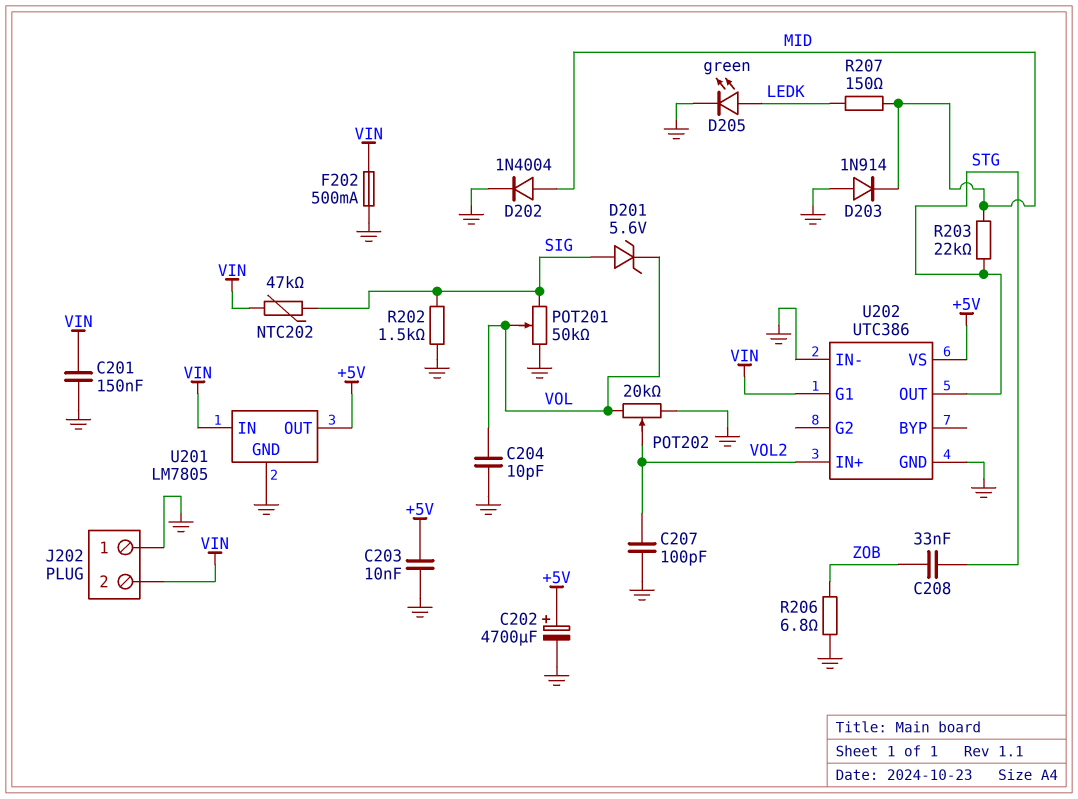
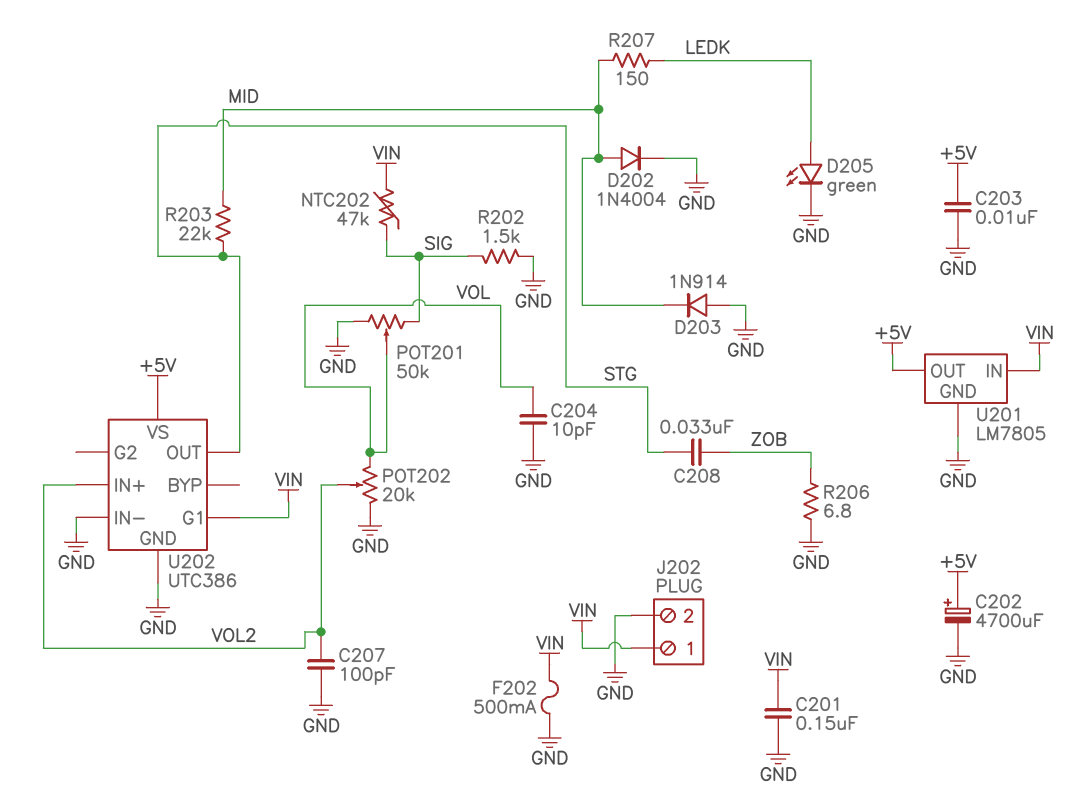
D201: zener 5.6V (A SIG, K VOL) -> none
J202 pin 1: GND -> VIN
J202 pin 2: VIN -> GND

